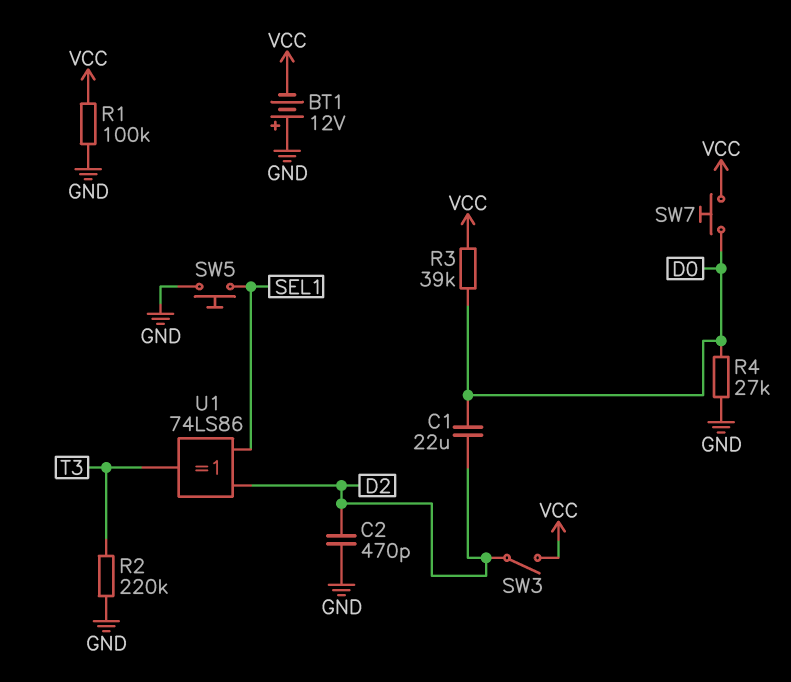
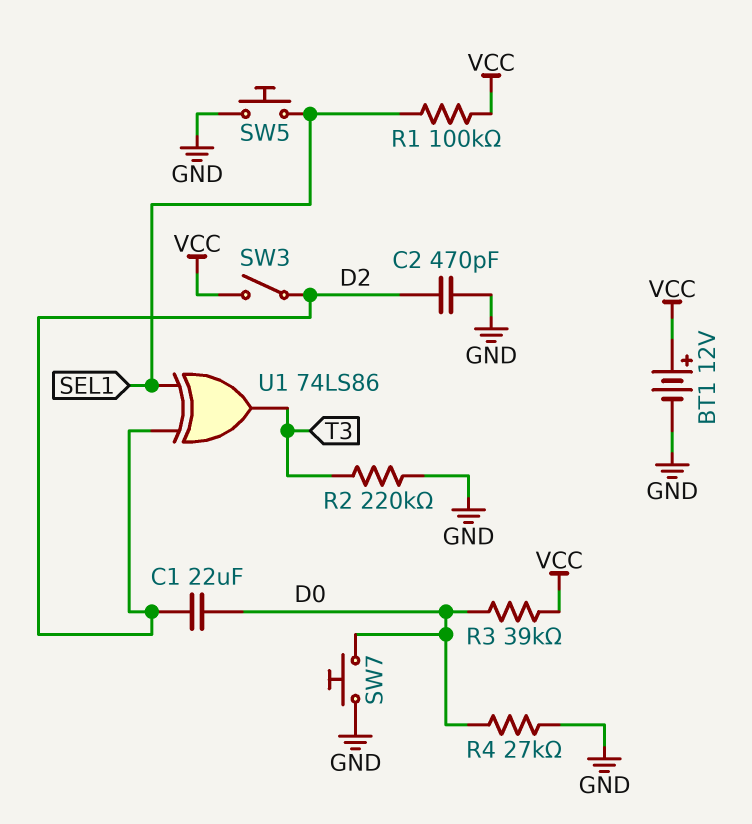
BT1: 12V (plus GND, minus VCC) -> 12V (plus VCC, minus GND)
R1: 100k (GND, VCC) -> 100k (SEL1, VCC)
SW7: button (D0, VCC) -> button (D0, GND)

